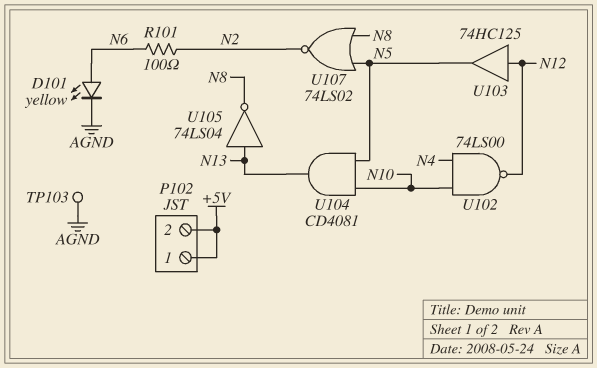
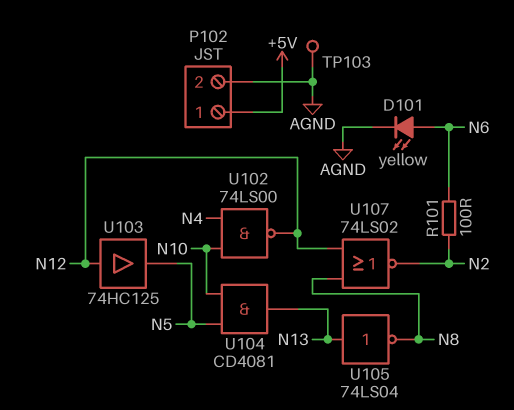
P102 pin 2: +5V -> AGND
U107: NOR 74LS02 (in N5, in N8, out N2) -> NOR 74LS02 (in N8, in N12, out N2)

